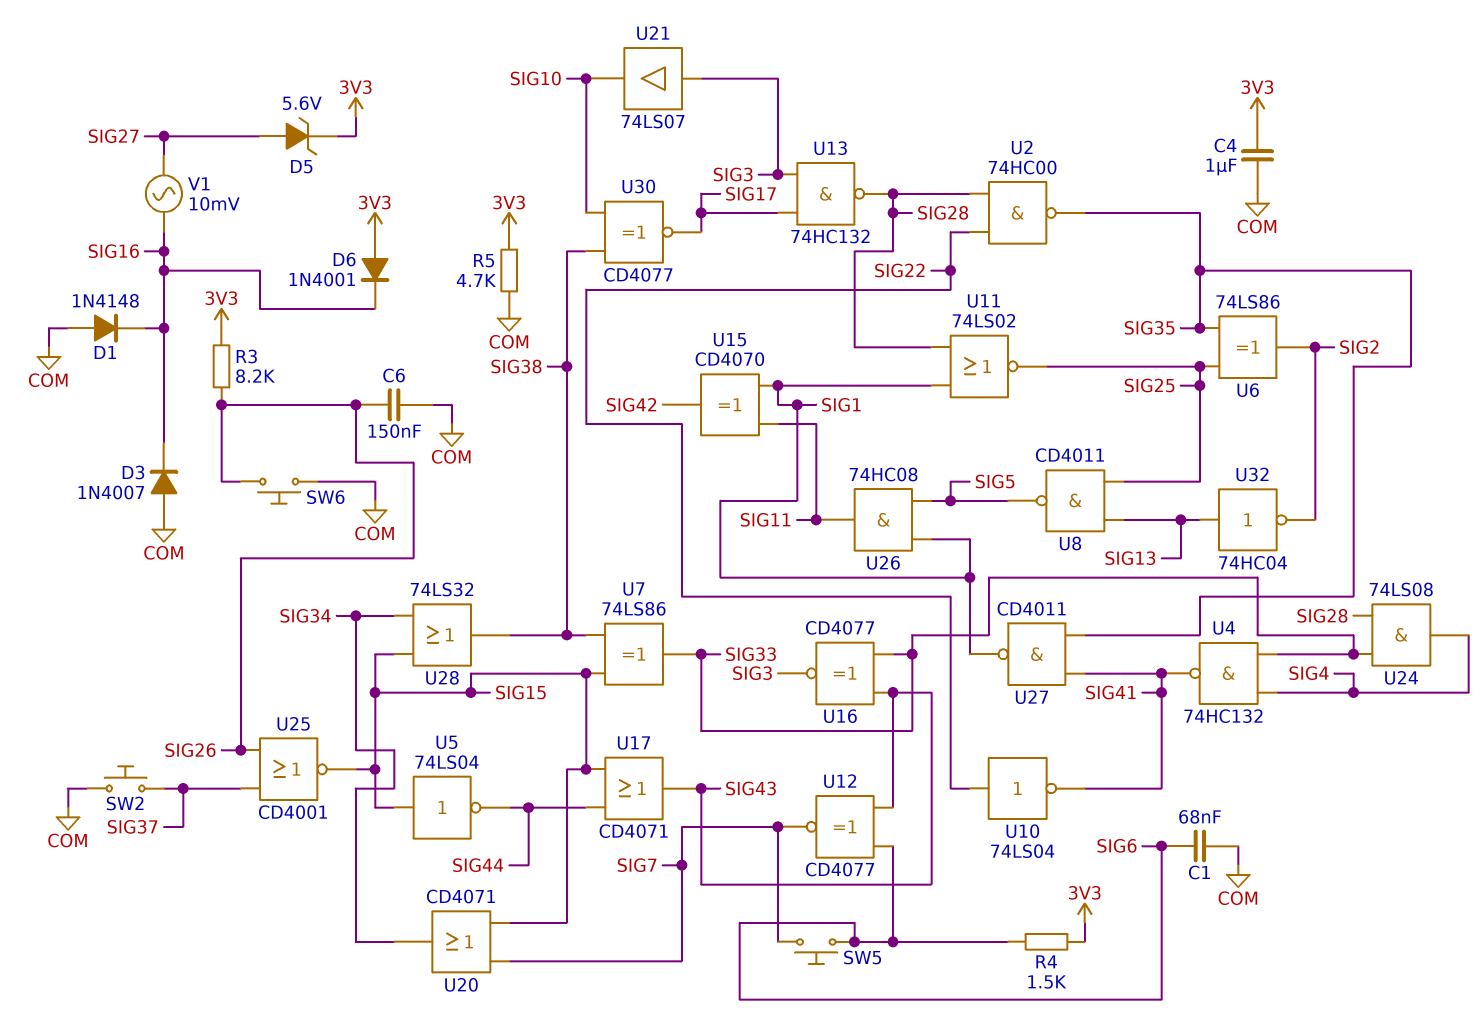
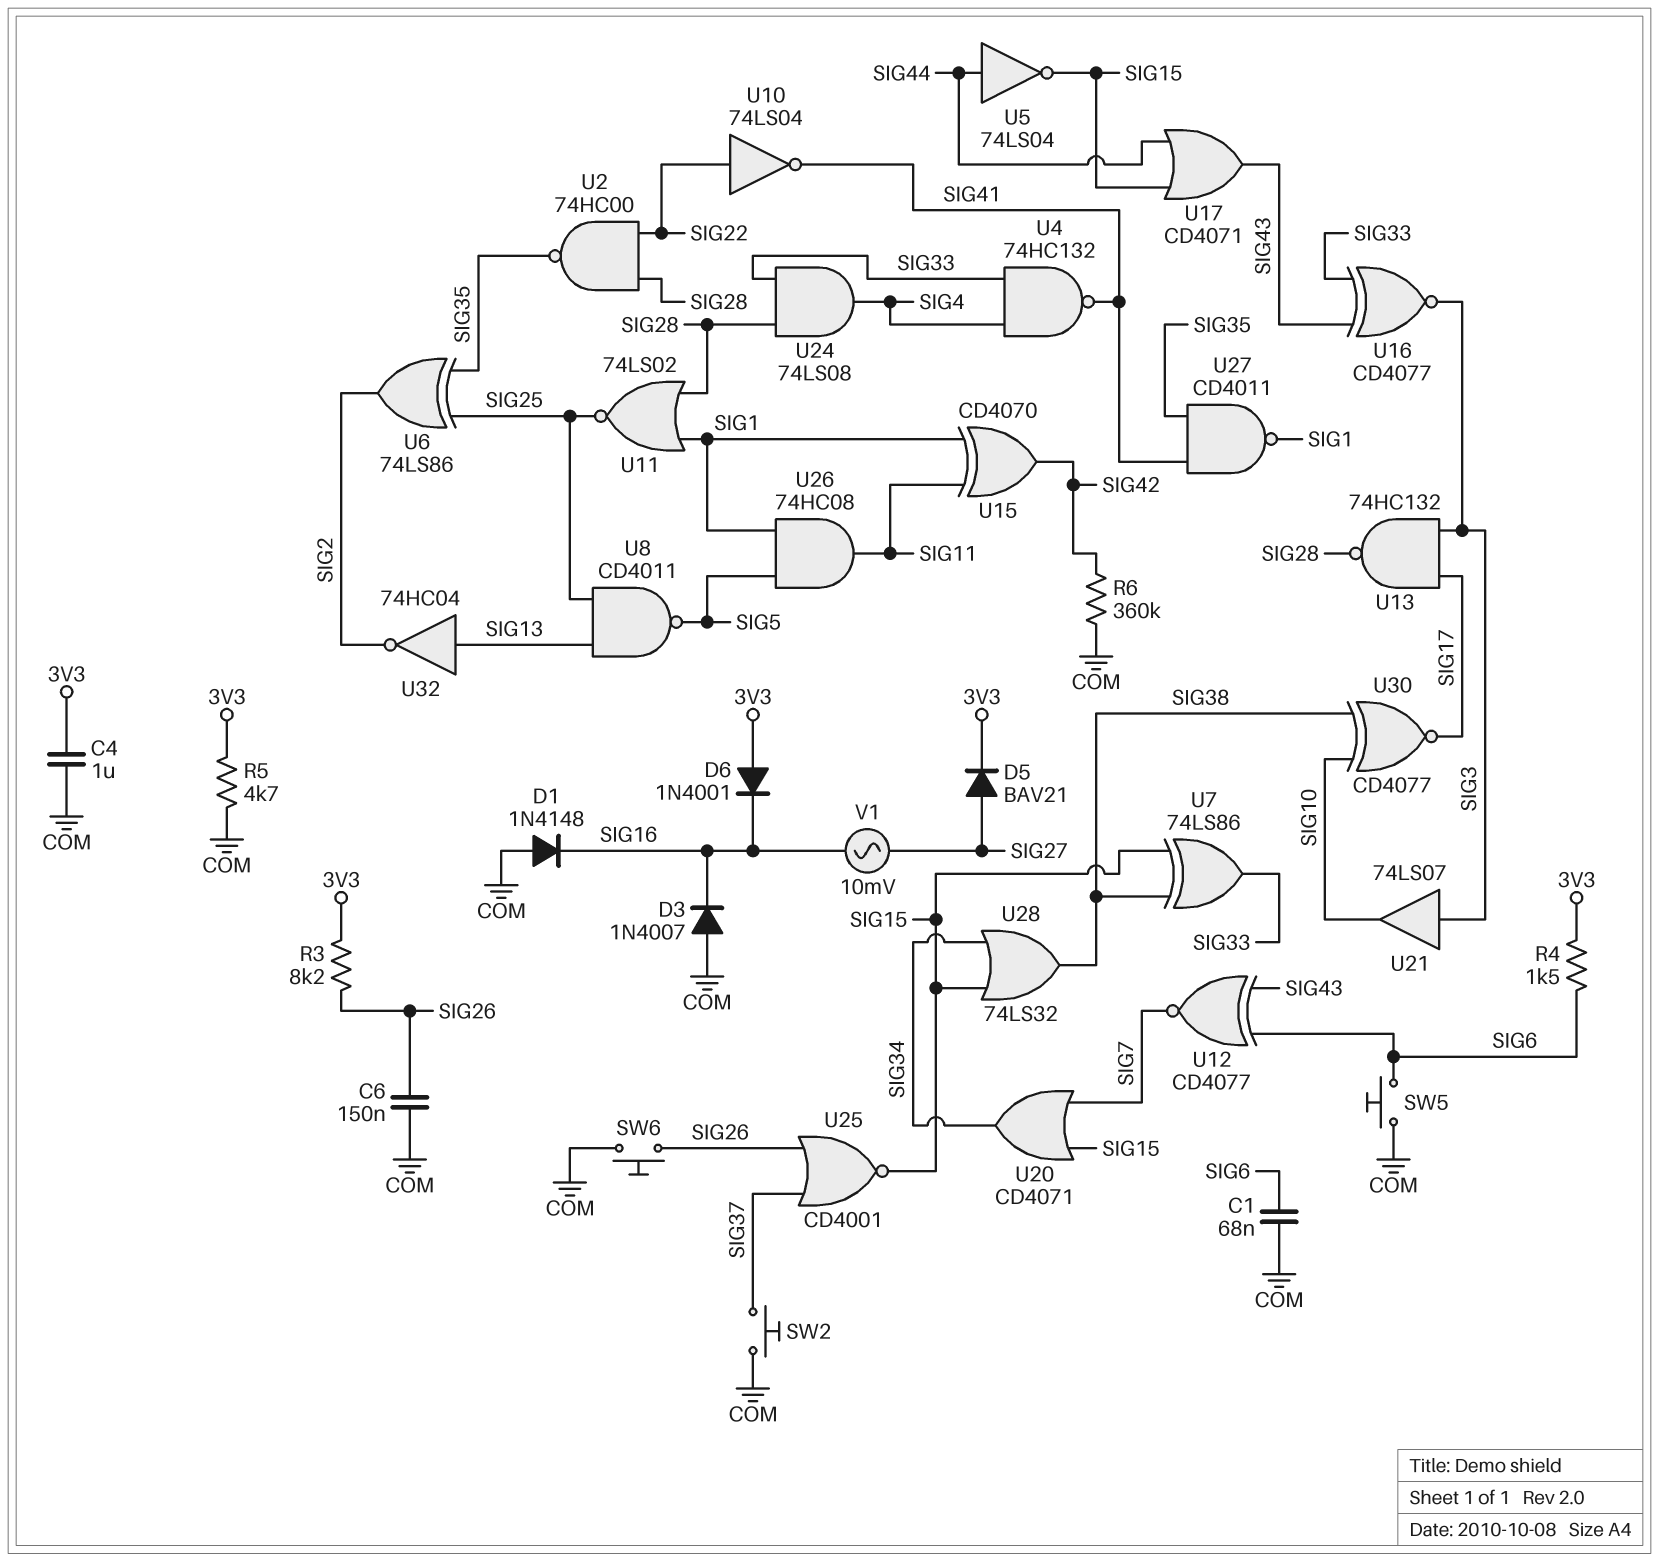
D5: zener 5.6V (A SIG27, K 3V3) -> diode BAV21 (A SIG27, K 3V3)
R6: none -> 360k (COM, SIG42)
SW5: button (SIG6, SIG7) -> button (COM, SIG6)
U5: NOT 74LS04 (in SIG15, out SIG44) -> NOT 74LS04 (in SIG44, out SIG15)

